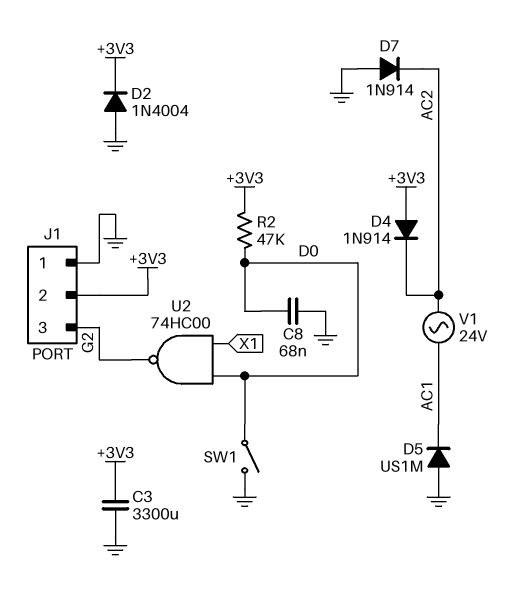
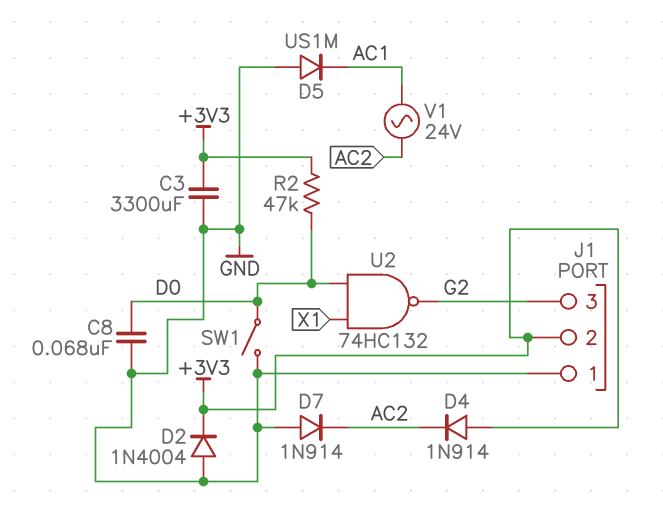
U2: NAND 74HC00 (in D0, in X1, out G2) -> NAND 74HC132 (in D0, in X1, out G2)

